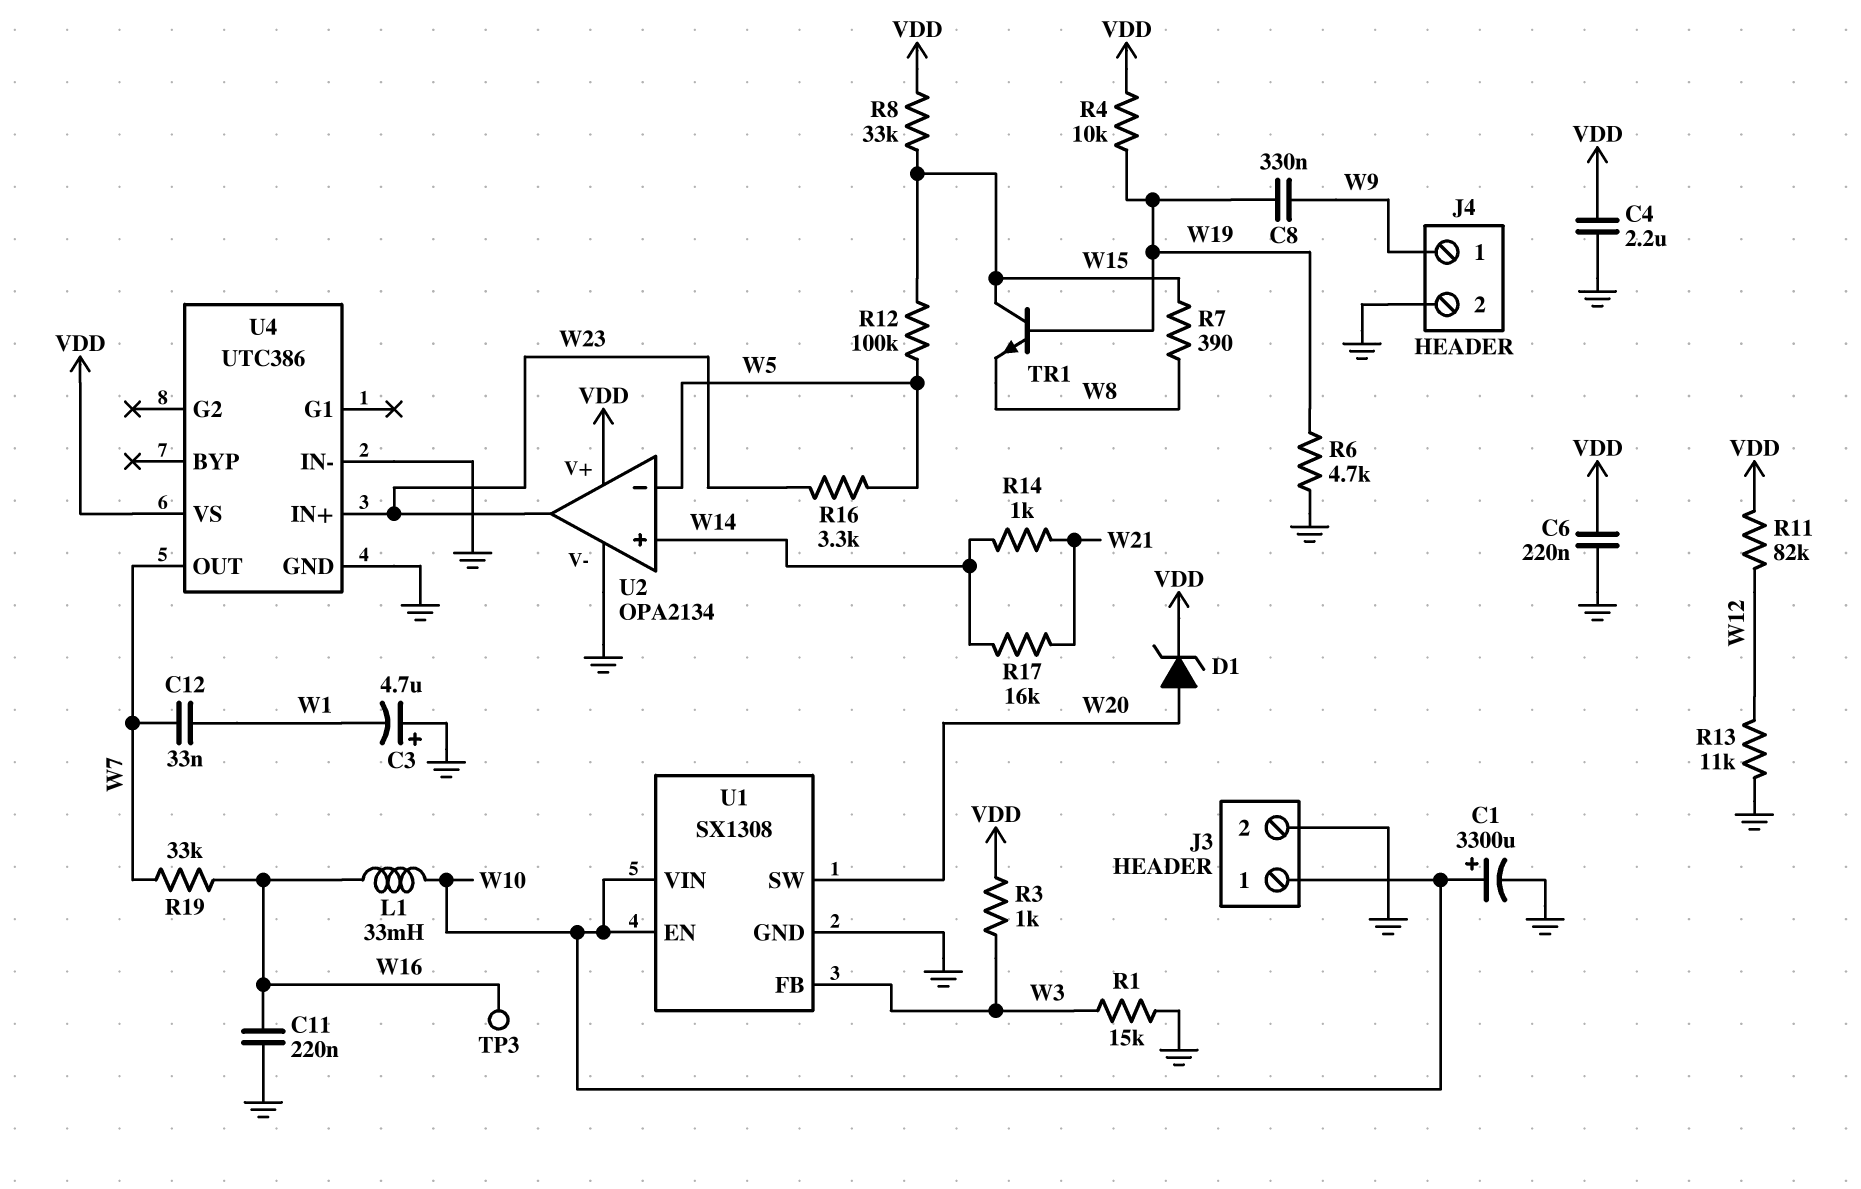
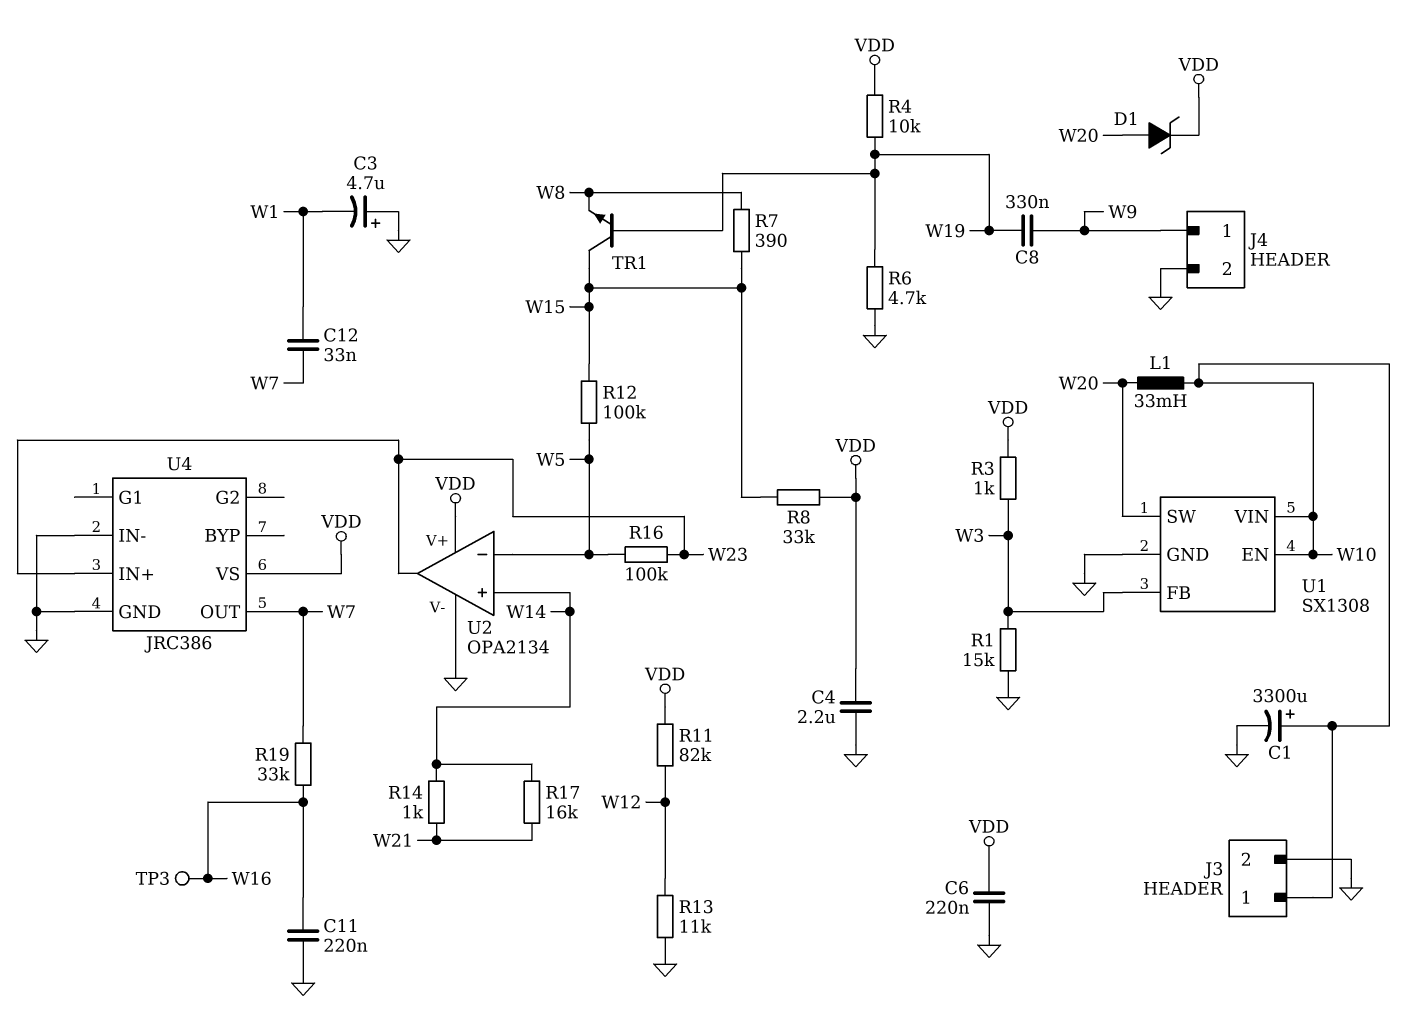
L1: 33mH (W10, W16) -> 33mH (W10, W20)
R16: 3.3k (W5, W23) -> 100k (W5, W23)
U4: UTC386 -> JRC386

